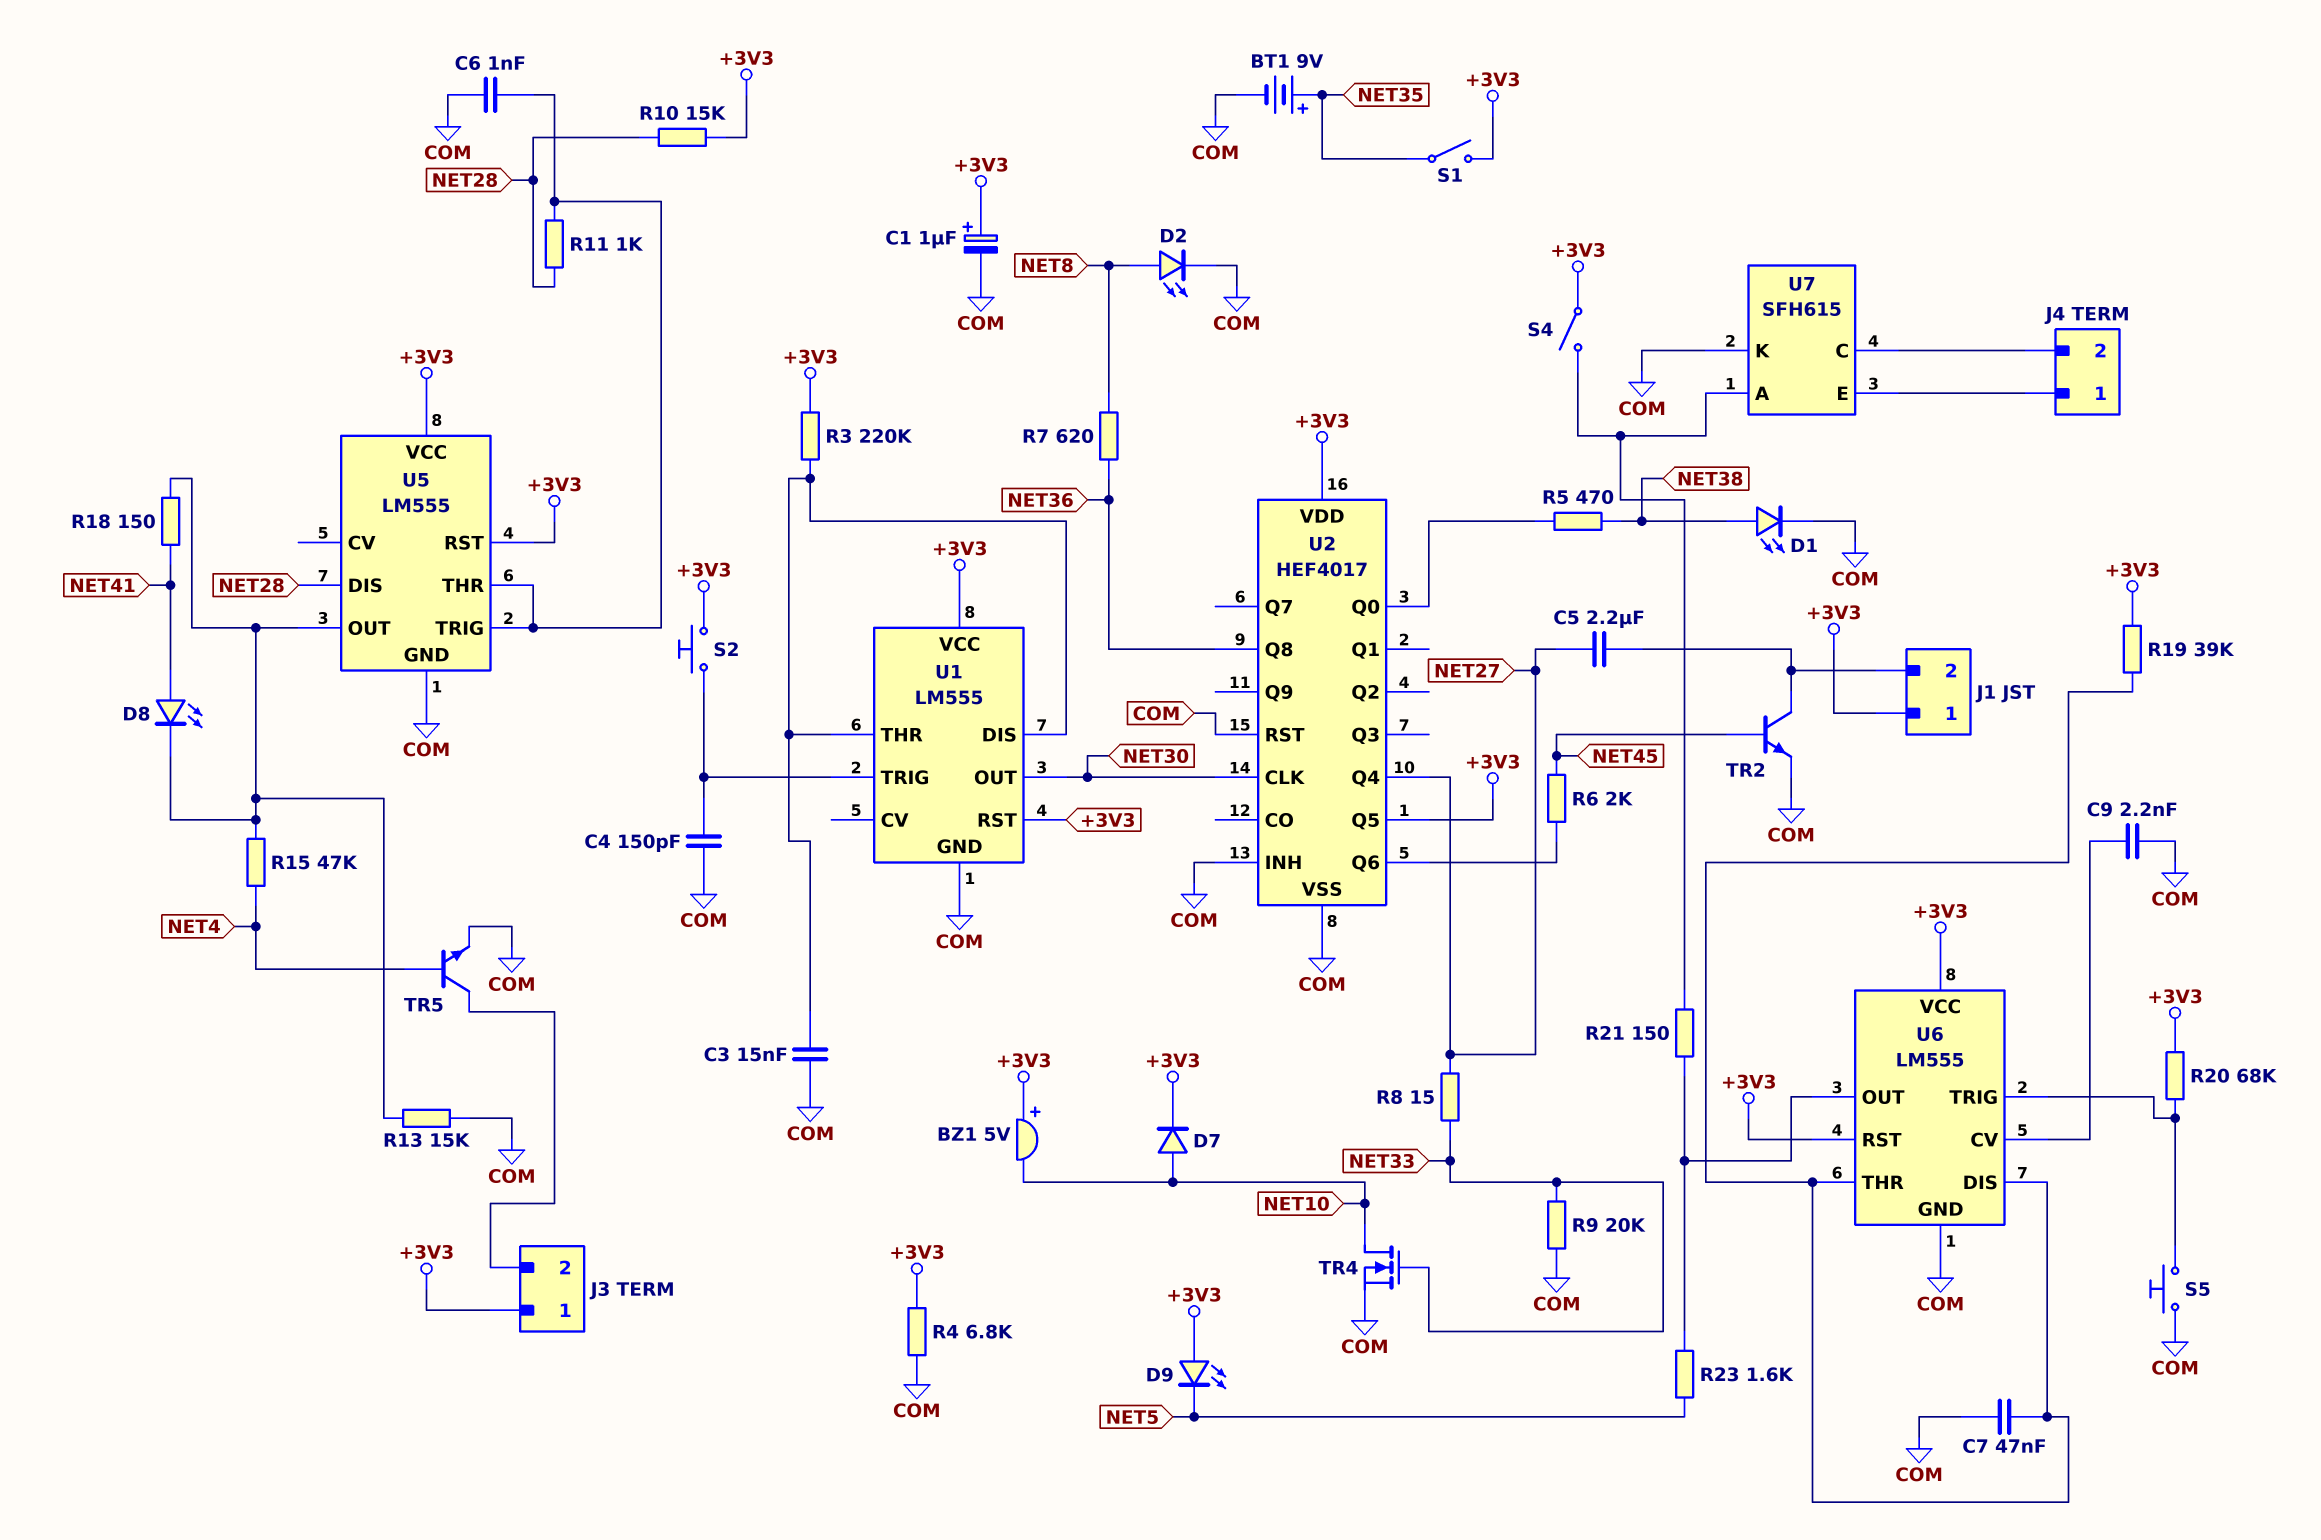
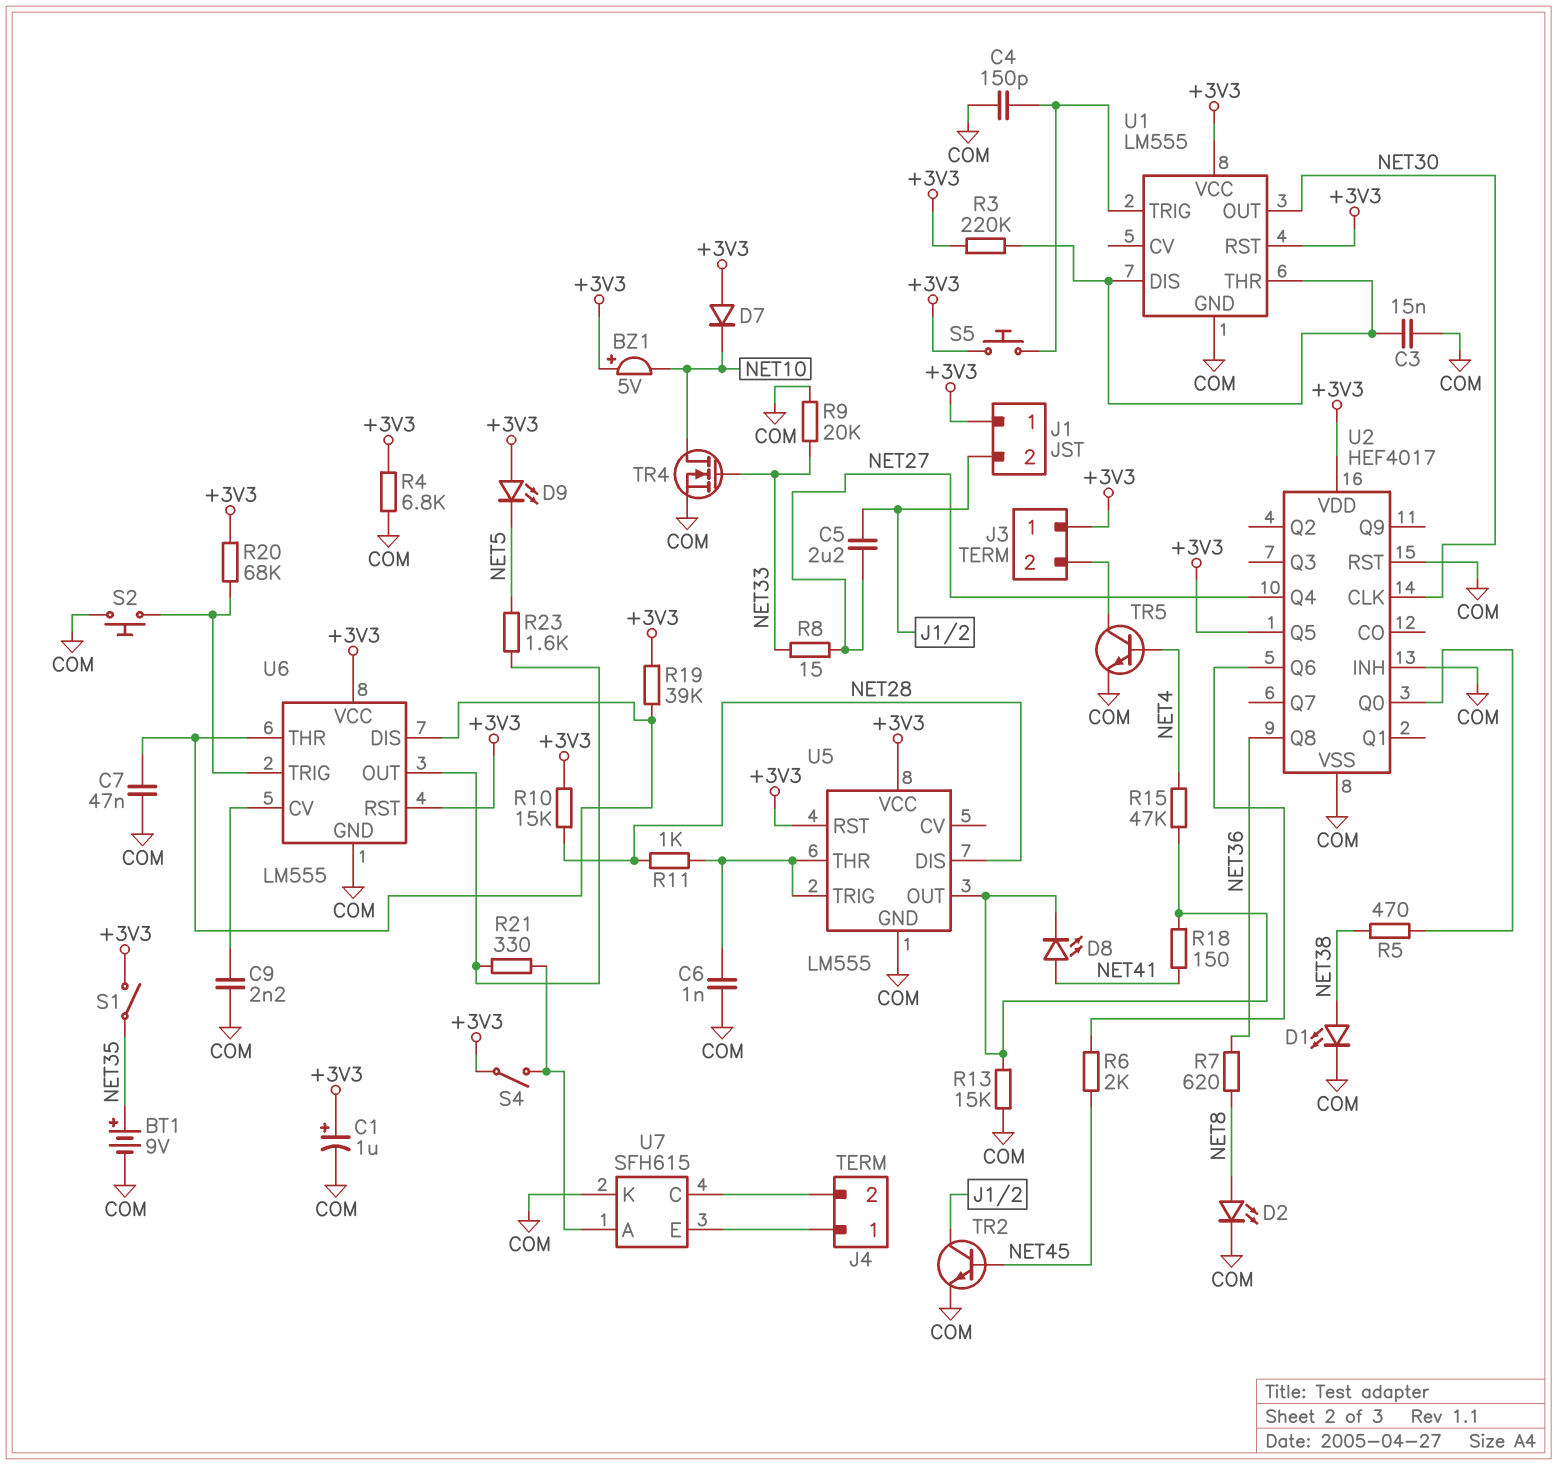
D7: diode (A NET10, K +3V3) -> diode (A +3V3, K NET10)
R21: 150 (U6/OUT, U7/A) -> 330 (U6/OUT, U7/A)
S2: button (+3V3, U1/TRIG) -> button (COM, U6/TRIG)
S5: button (COM, U6/TRIG) -> button (+3V3, U1/TRIG)

